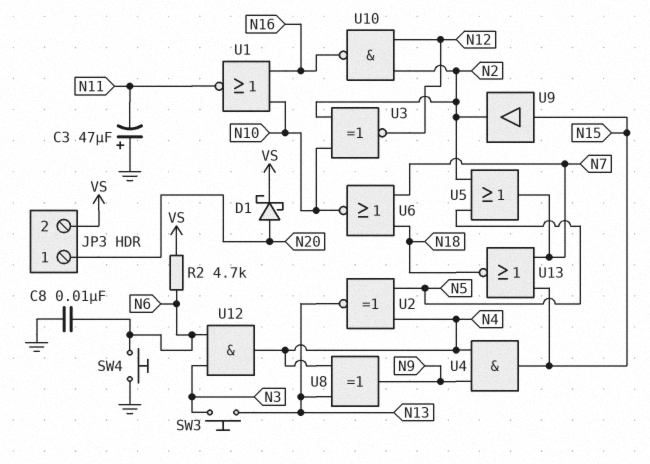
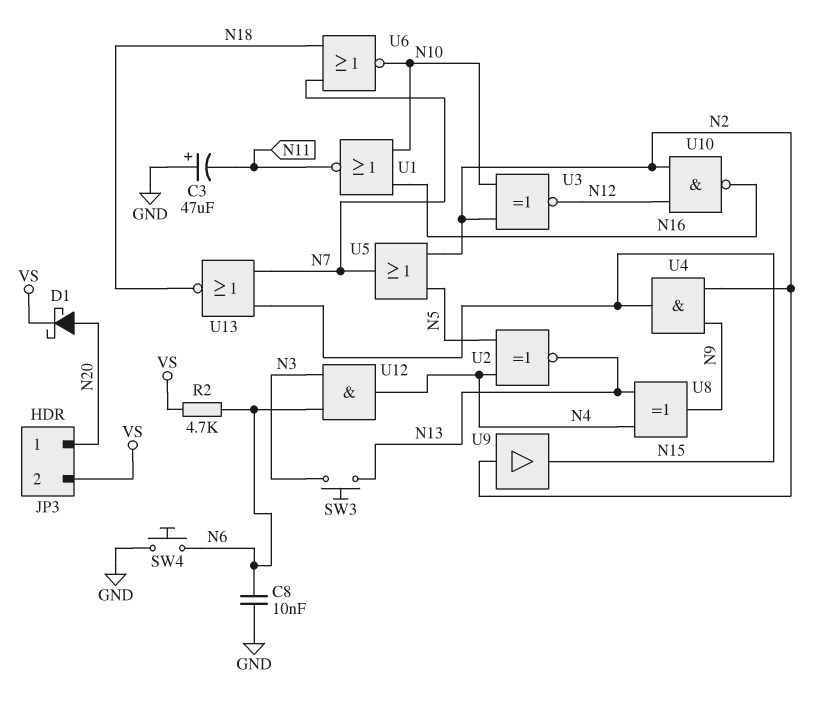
U4: AND (in N4, in N9, out N15) -> AND (in N2, in N9, out N15)
U9: buffer (in N15, out N2) -> buffer (in N2, out N15)

